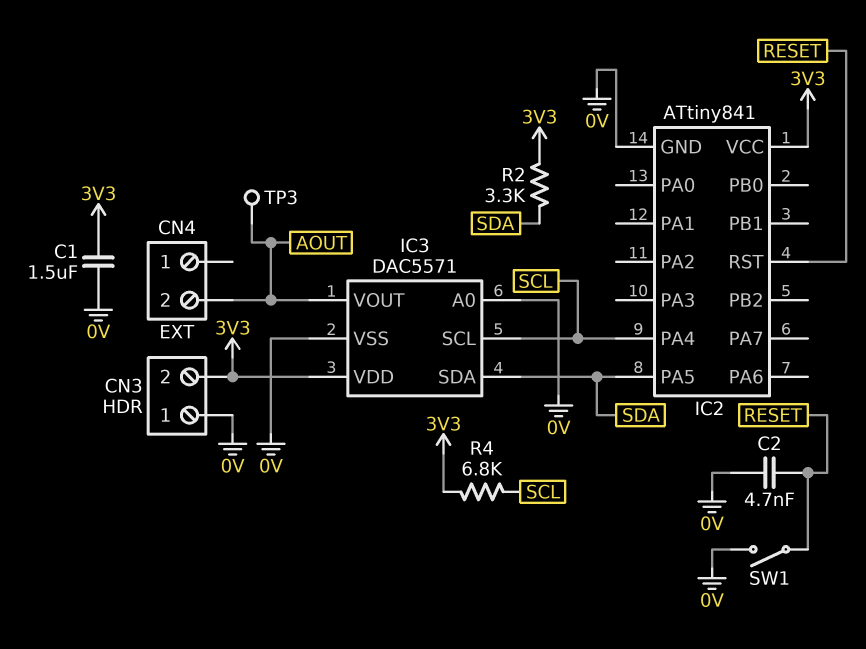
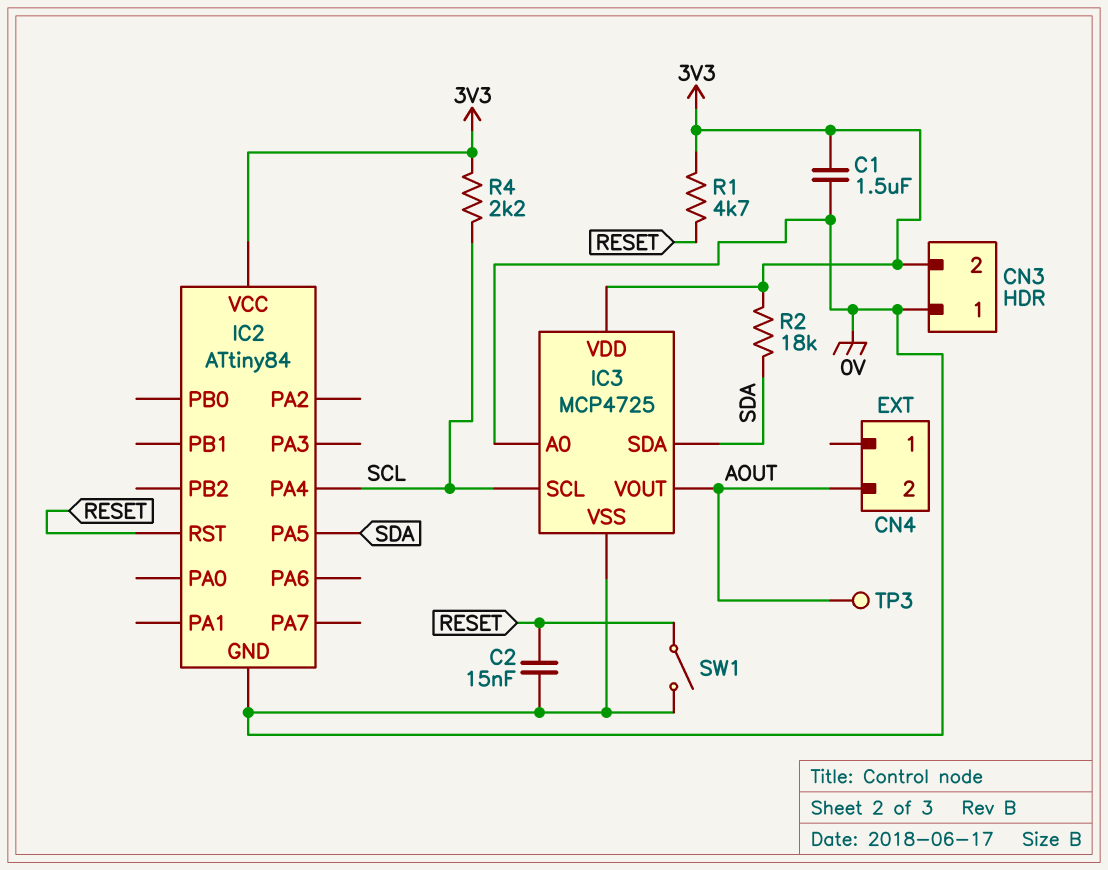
C2: 4.7nF (0V, RESET) -> 15nF (0V, RESET)
IC2: ATtiny841 -> ATtiny84
IC3: DAC5571 -> MCP4725
R1: none -> 4.7k (3V3, RESET)
R2: 3.3k (3V3, SDA) -> 18k (3V3, SDA)
R4: 6.8k (3V3, SCL) -> 2.2k (3V3, SCL)

